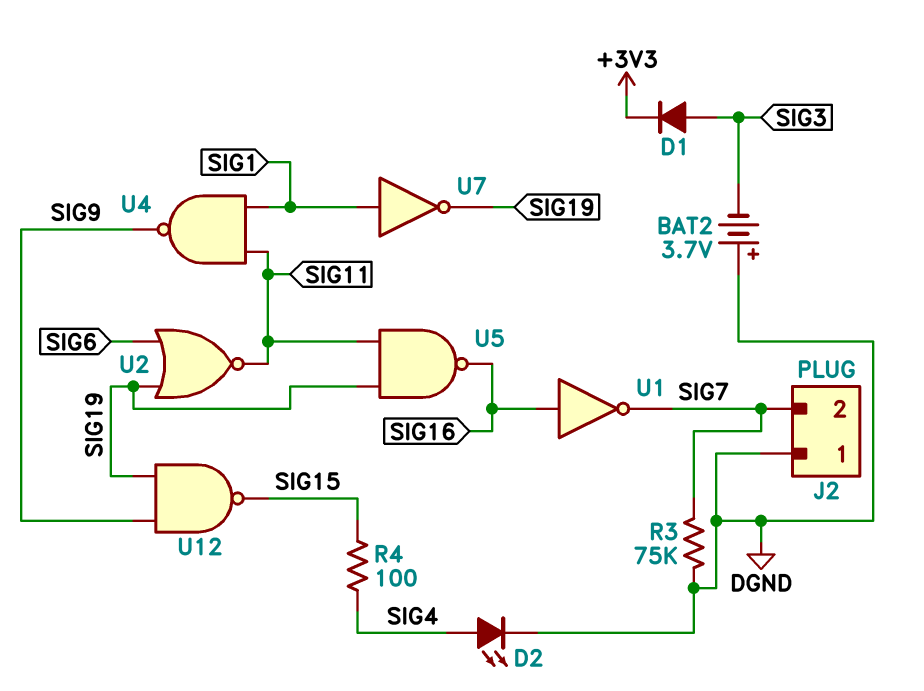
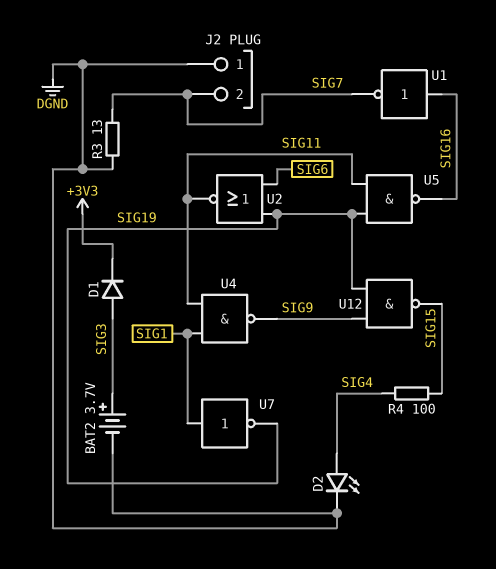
BAT2: 3.7V (plus DGND, minus SIG3) -> 3.7V (plus SIG3, minus DGND)
R3: 75k (DGND, SIG7) -> 13 (DGND, SIG7)

